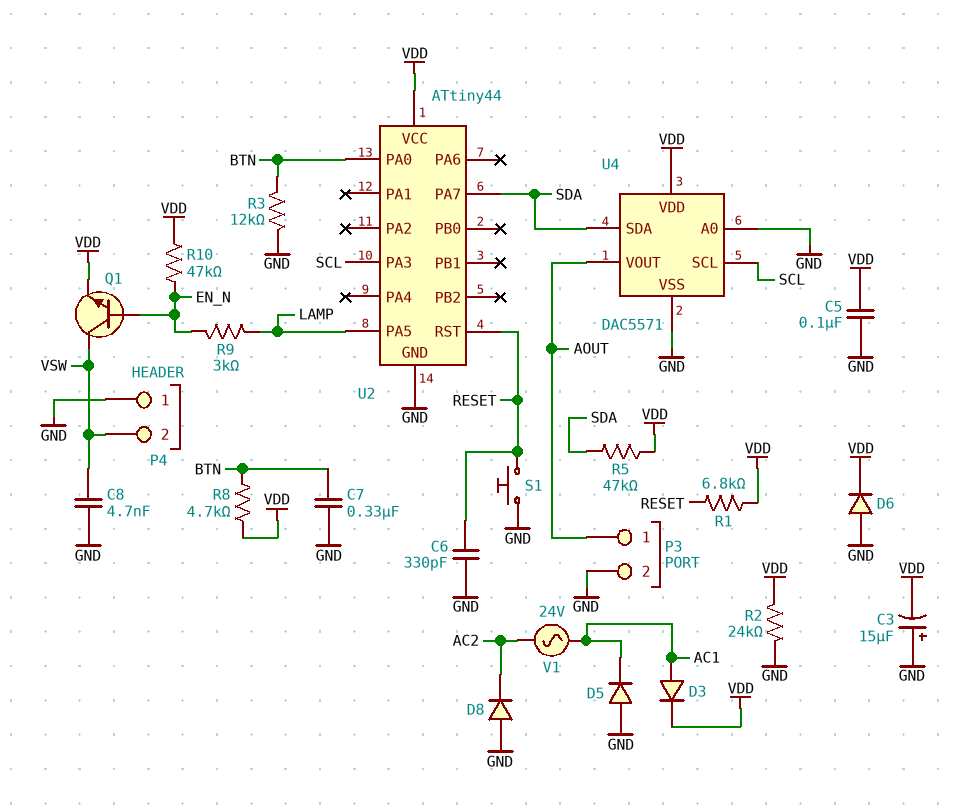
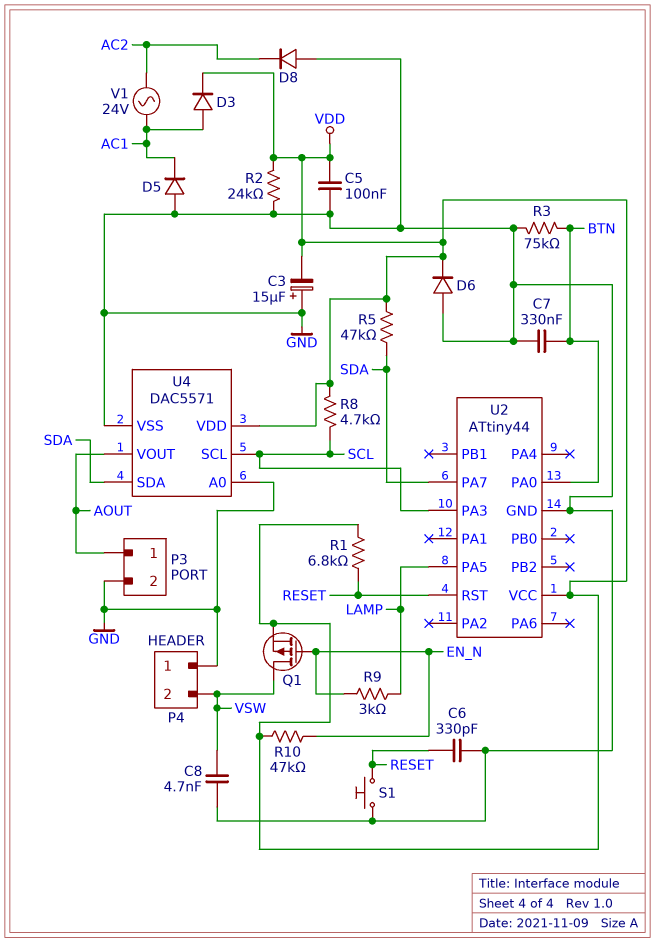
Q1: NPN (B EN_N, C VSW, E VDD) -> PMOS (G EN_N, D VSW, S VDD)
R3: 12k (BTN, GND) -> 75k (BTN, GND)
R8: 4.7k (BTN, VDD) -> 4.7k (SCL, VDD)

